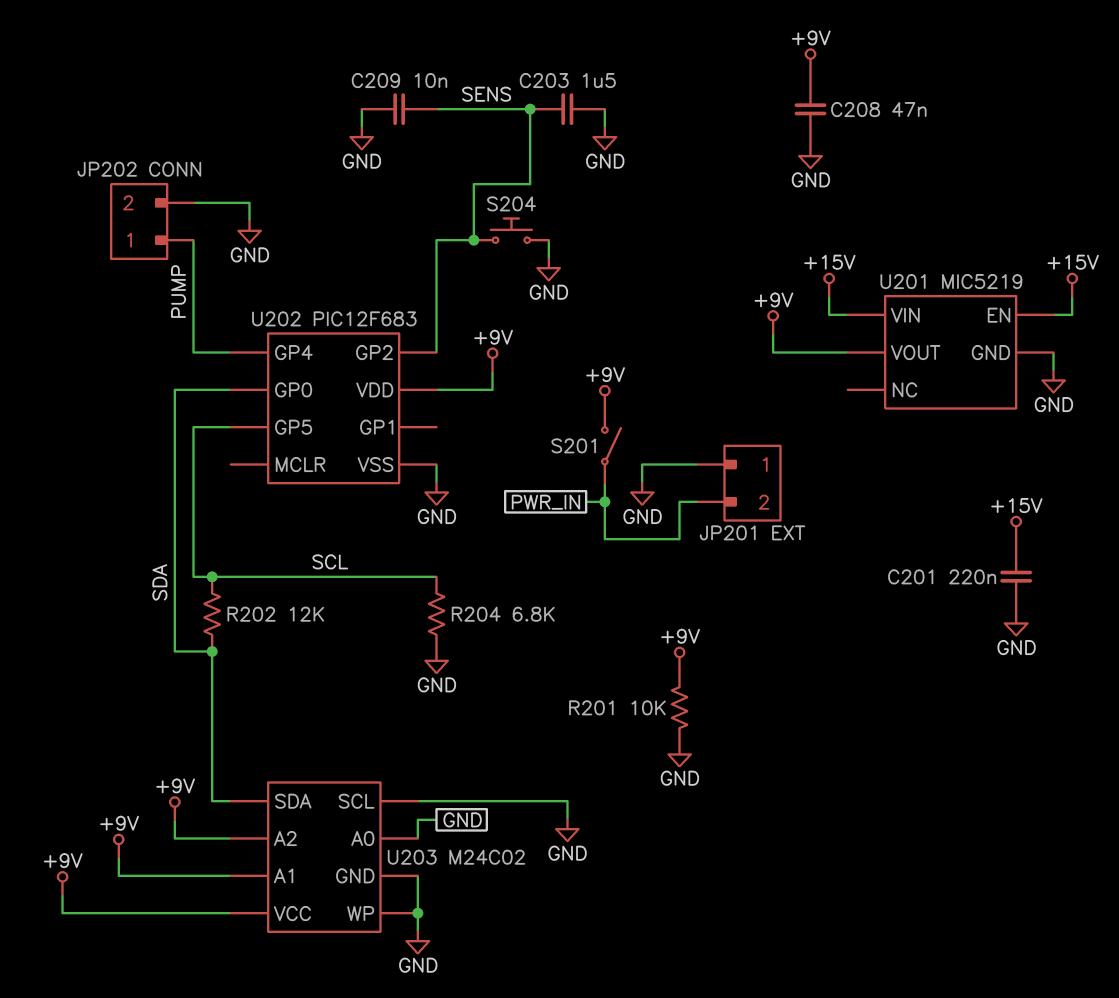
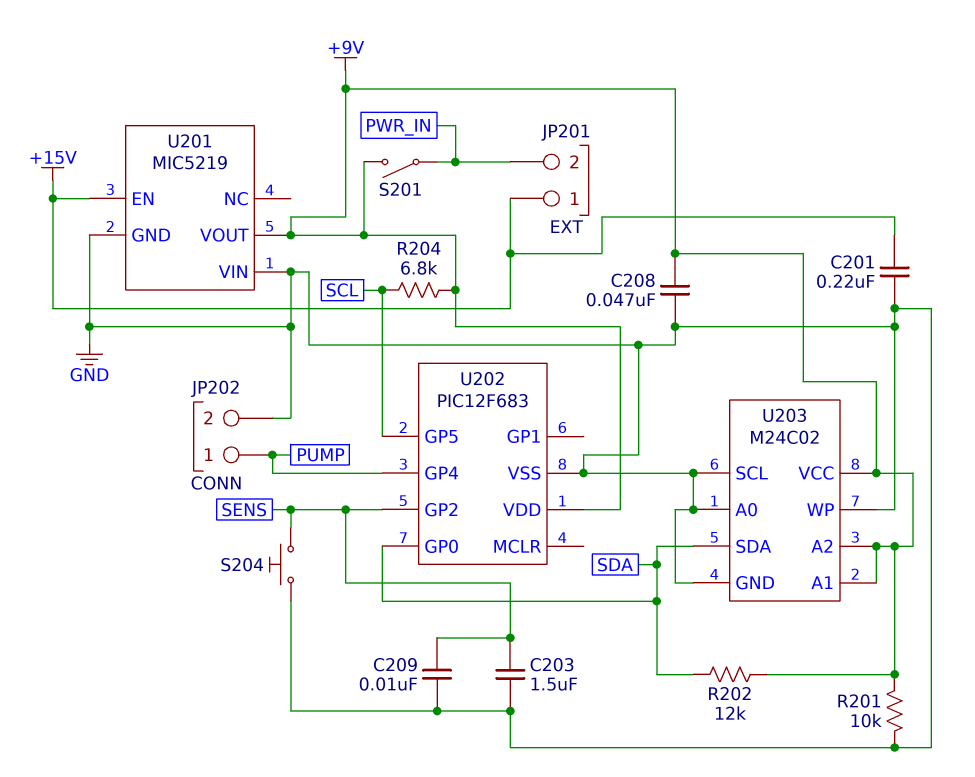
JP201 pin 1: GND -> +15V
R202: 12k (SCL, SDA) -> 12k (+9V, SDA)
R204: 6.8k (GND, SCL) -> 6.8k (+9V, SCL)
U201 pin VIN: +15V -> GND

